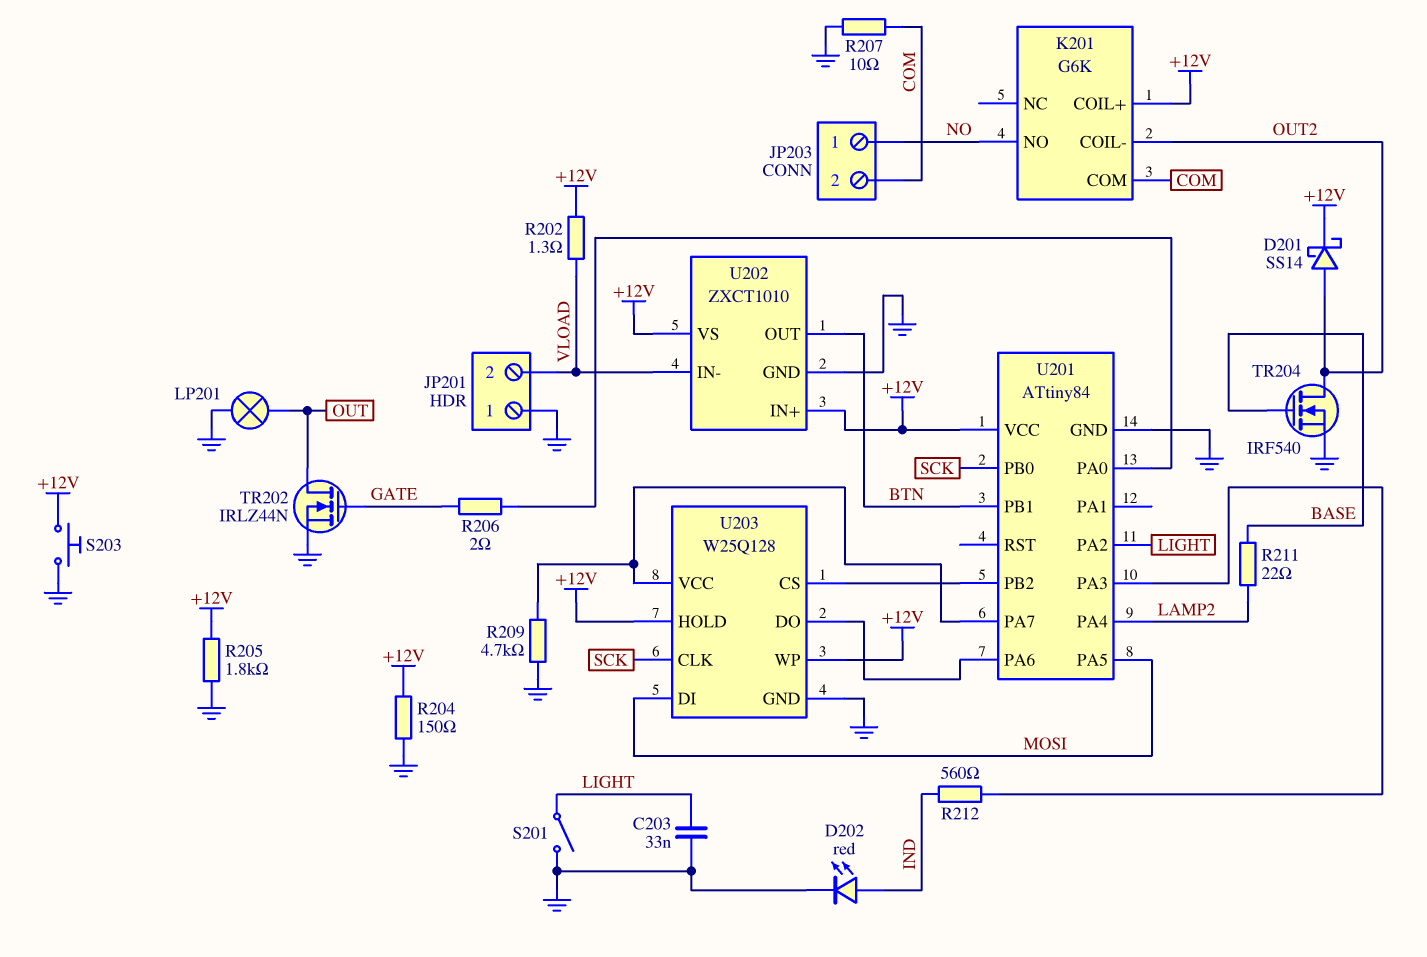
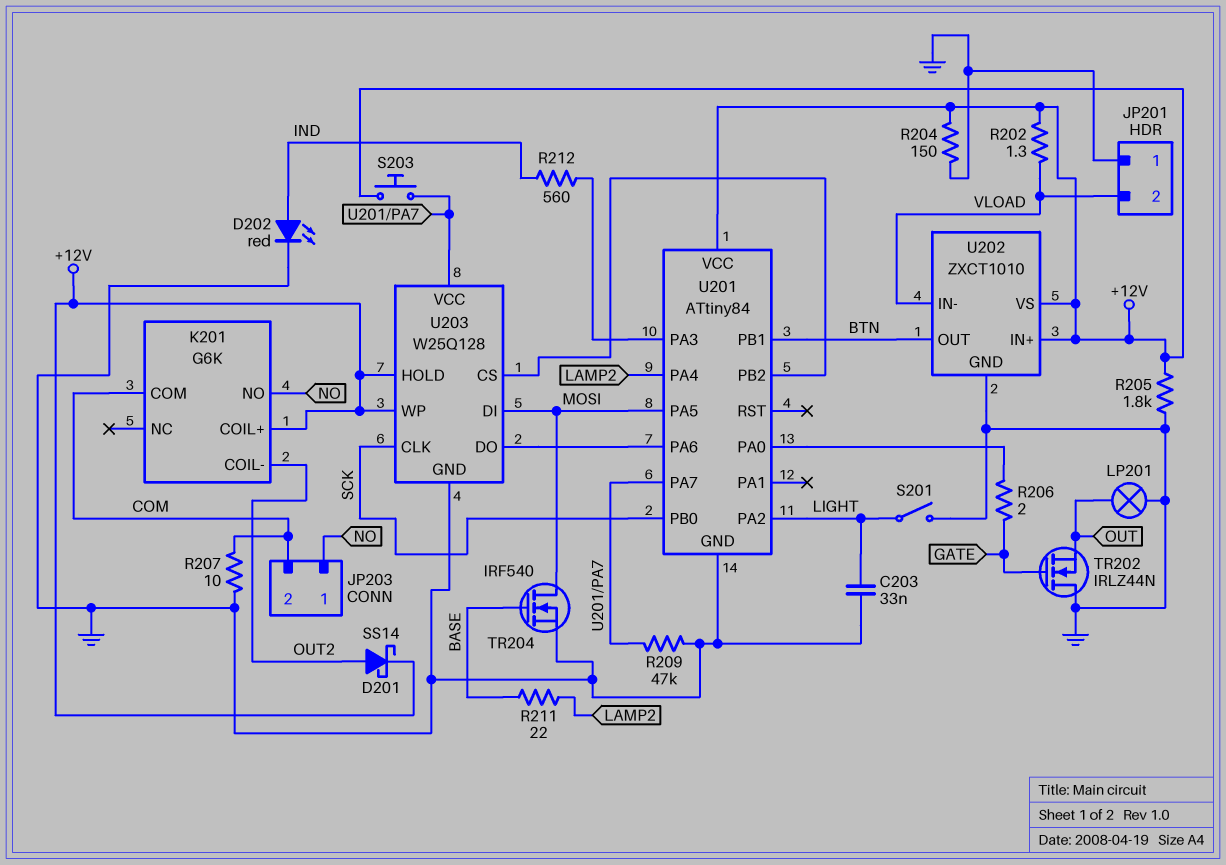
R209: 4.7k (GND, U201/PA7) -> 47k (GND, U201/PA7)
S203: button (+12V, GND) -> button (+12V, U201/PA7)
TR202: NMOS IRLZ44N (G GATE, D OUT, S GND) -> NMOS IRLZ44N (G GATE, D GND, S OUT)
TR204: NMOS IRF540 (G BASE, D OUT2, S GND) -> NMOS IRF540 (G BASE, D MOSI, S GND)

